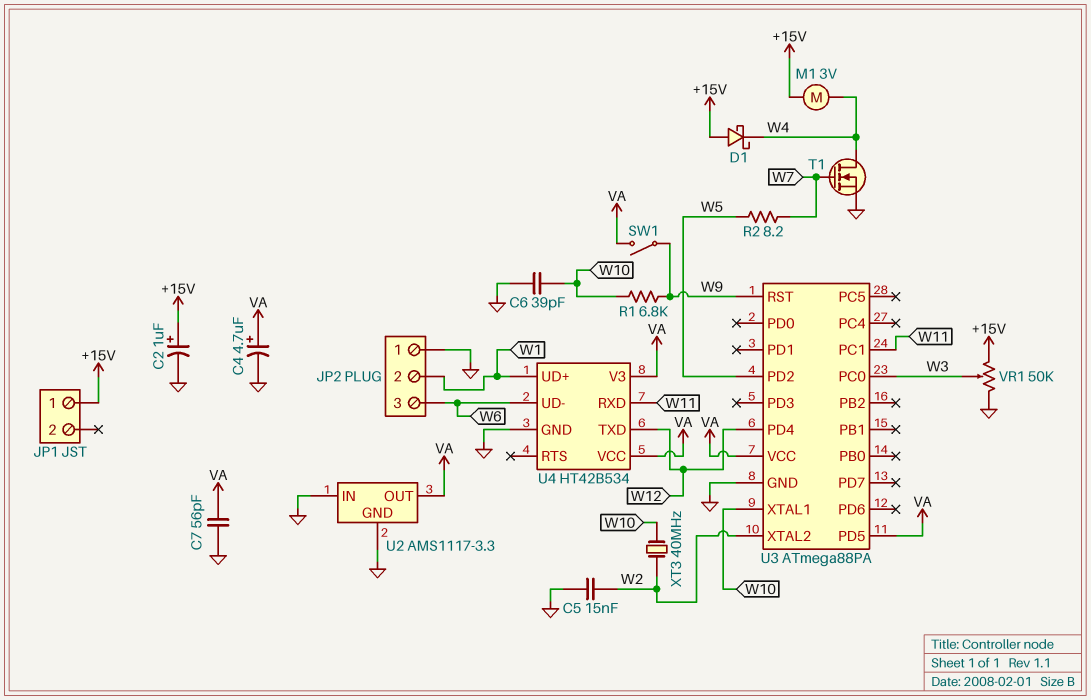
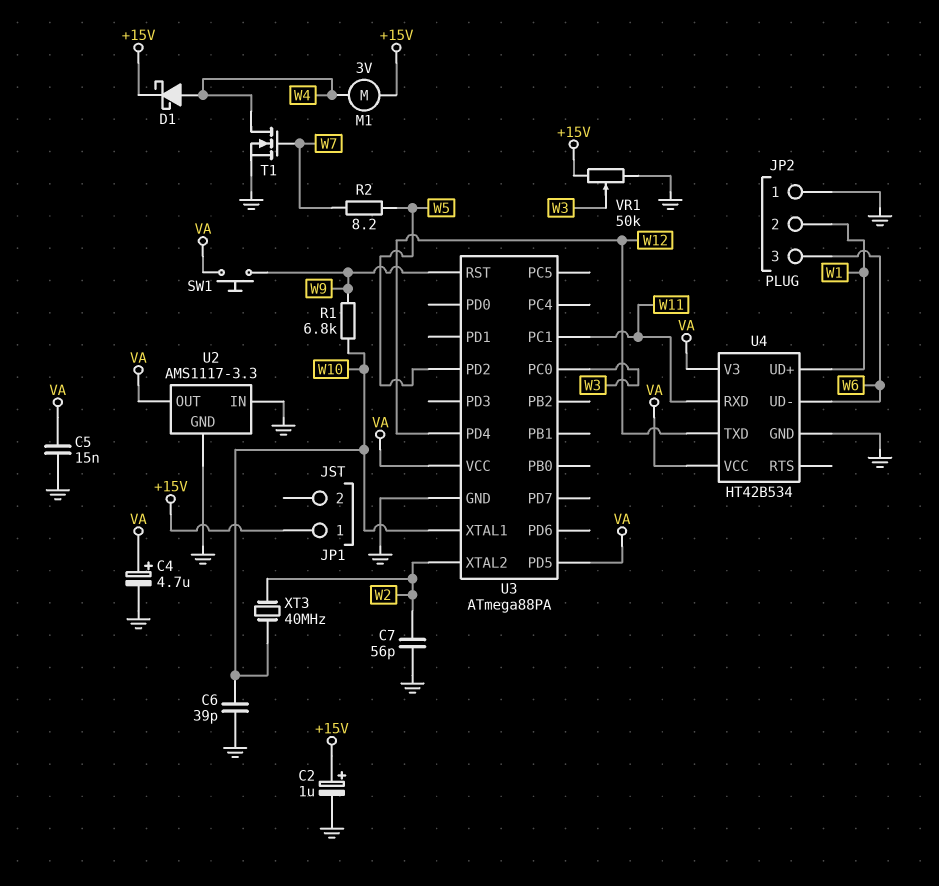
C5: 15nF (GND, W2) -> 15nF (GND, VA)
C7: 56pF (GND, VA) -> 56pF (GND, W2)
D1: schottky (A +15V, K W4) -> schottky (A W4, K +15V)
SW1: switch (VA, W9) -> button (VA, W9)

